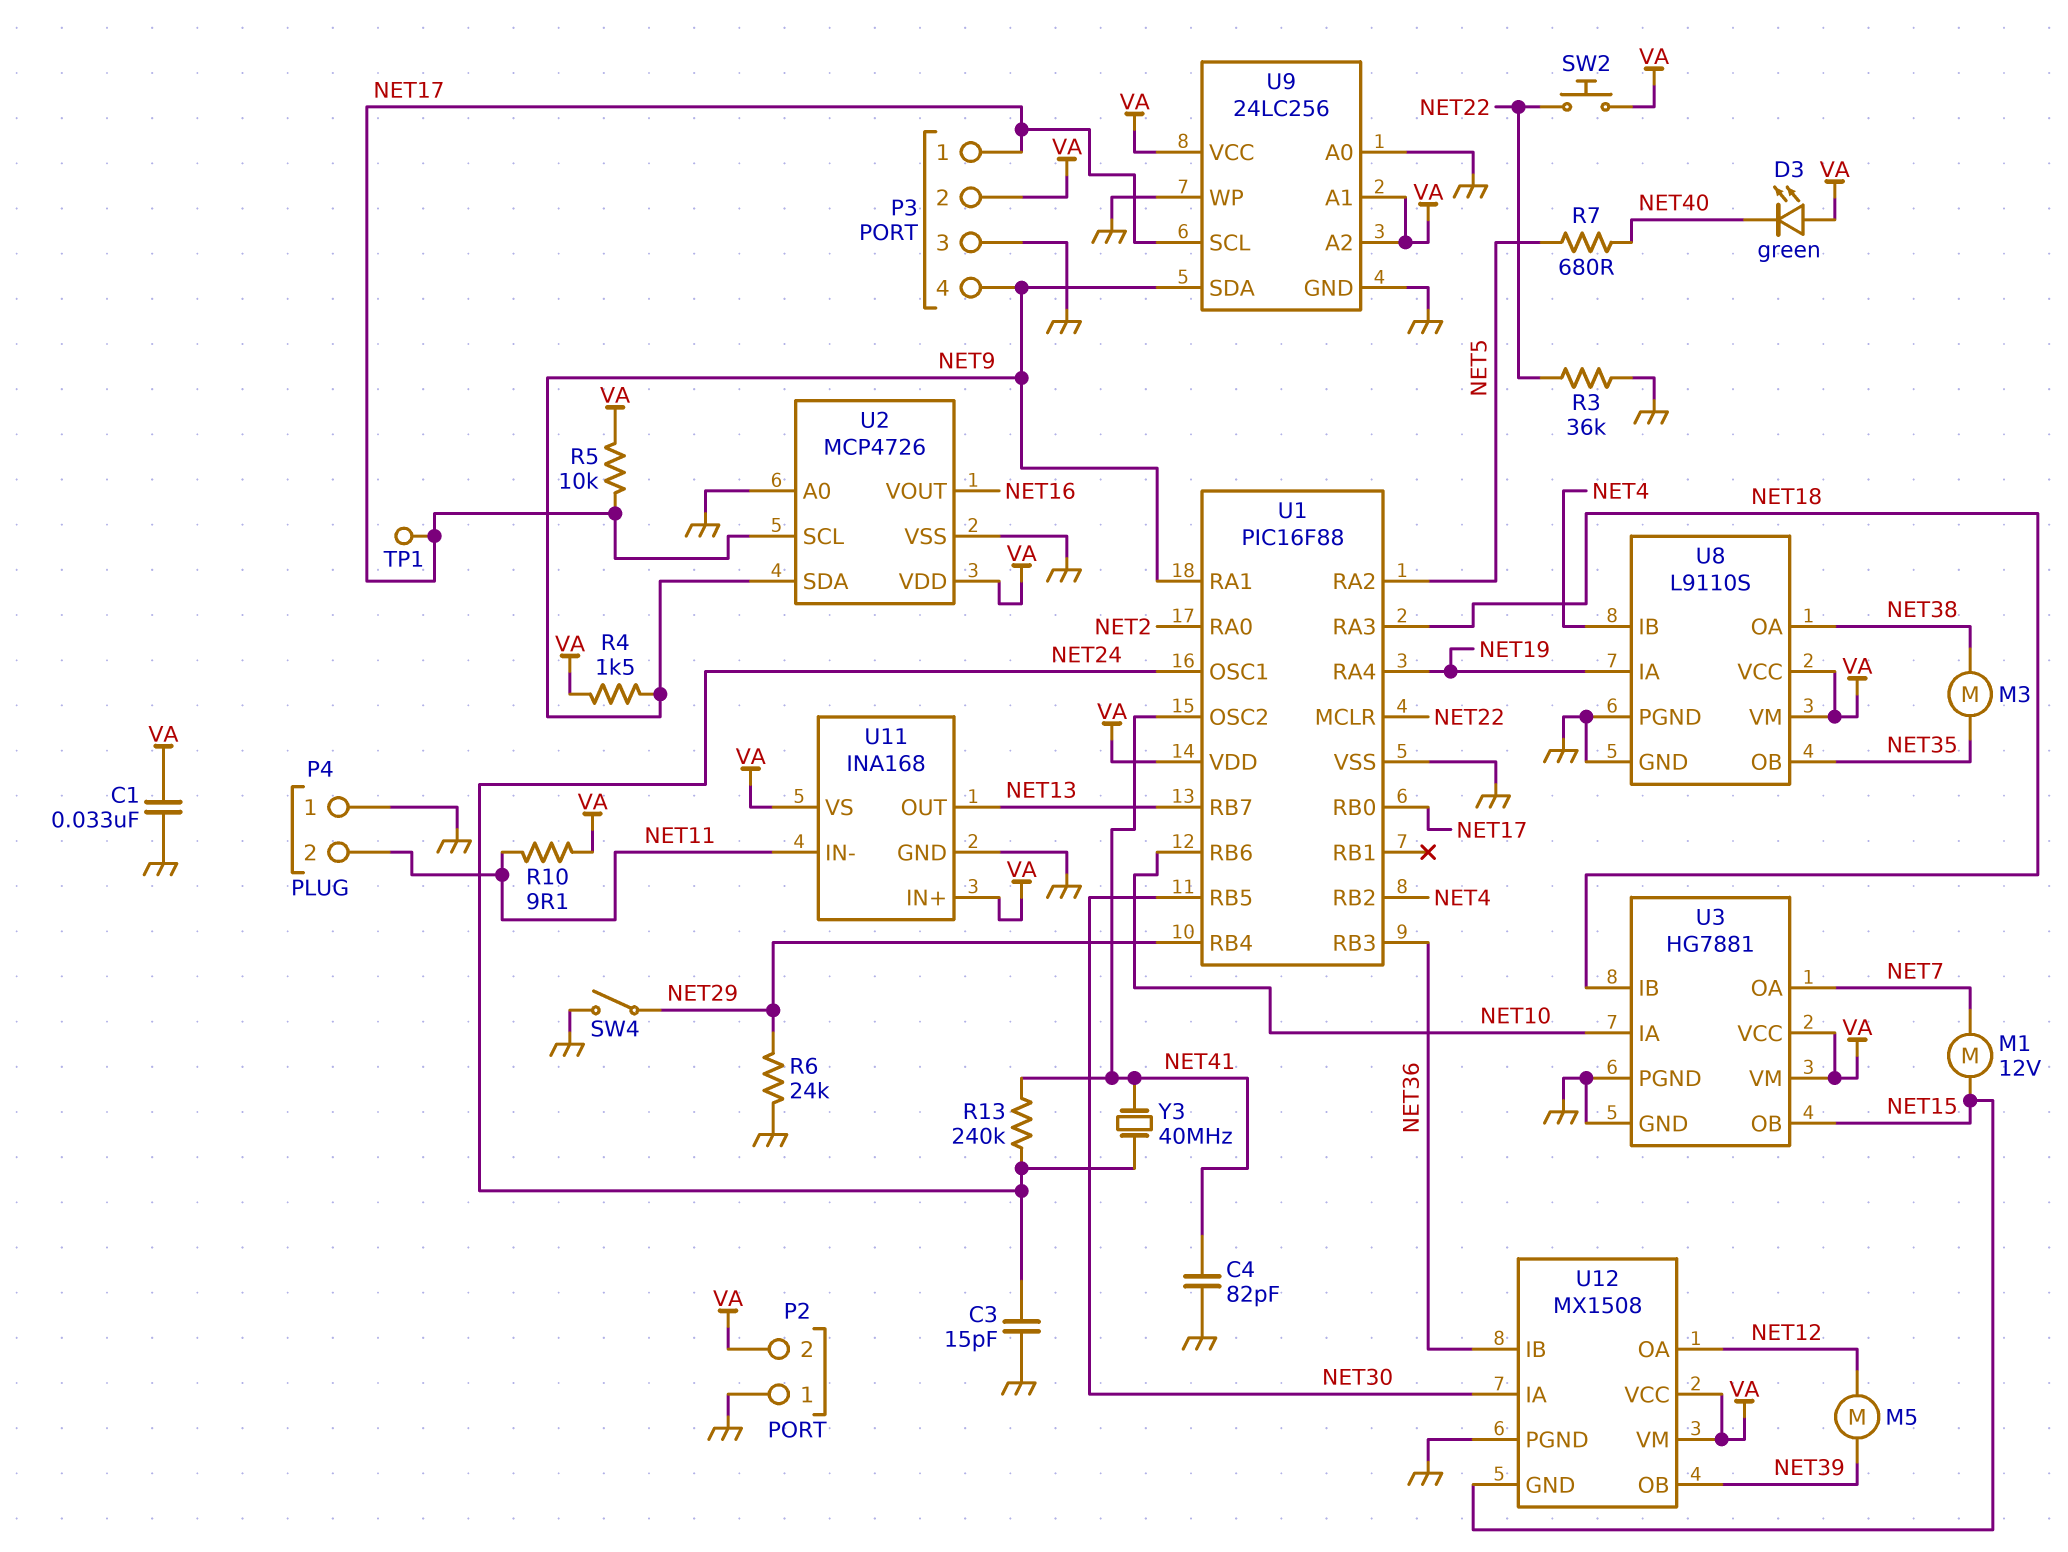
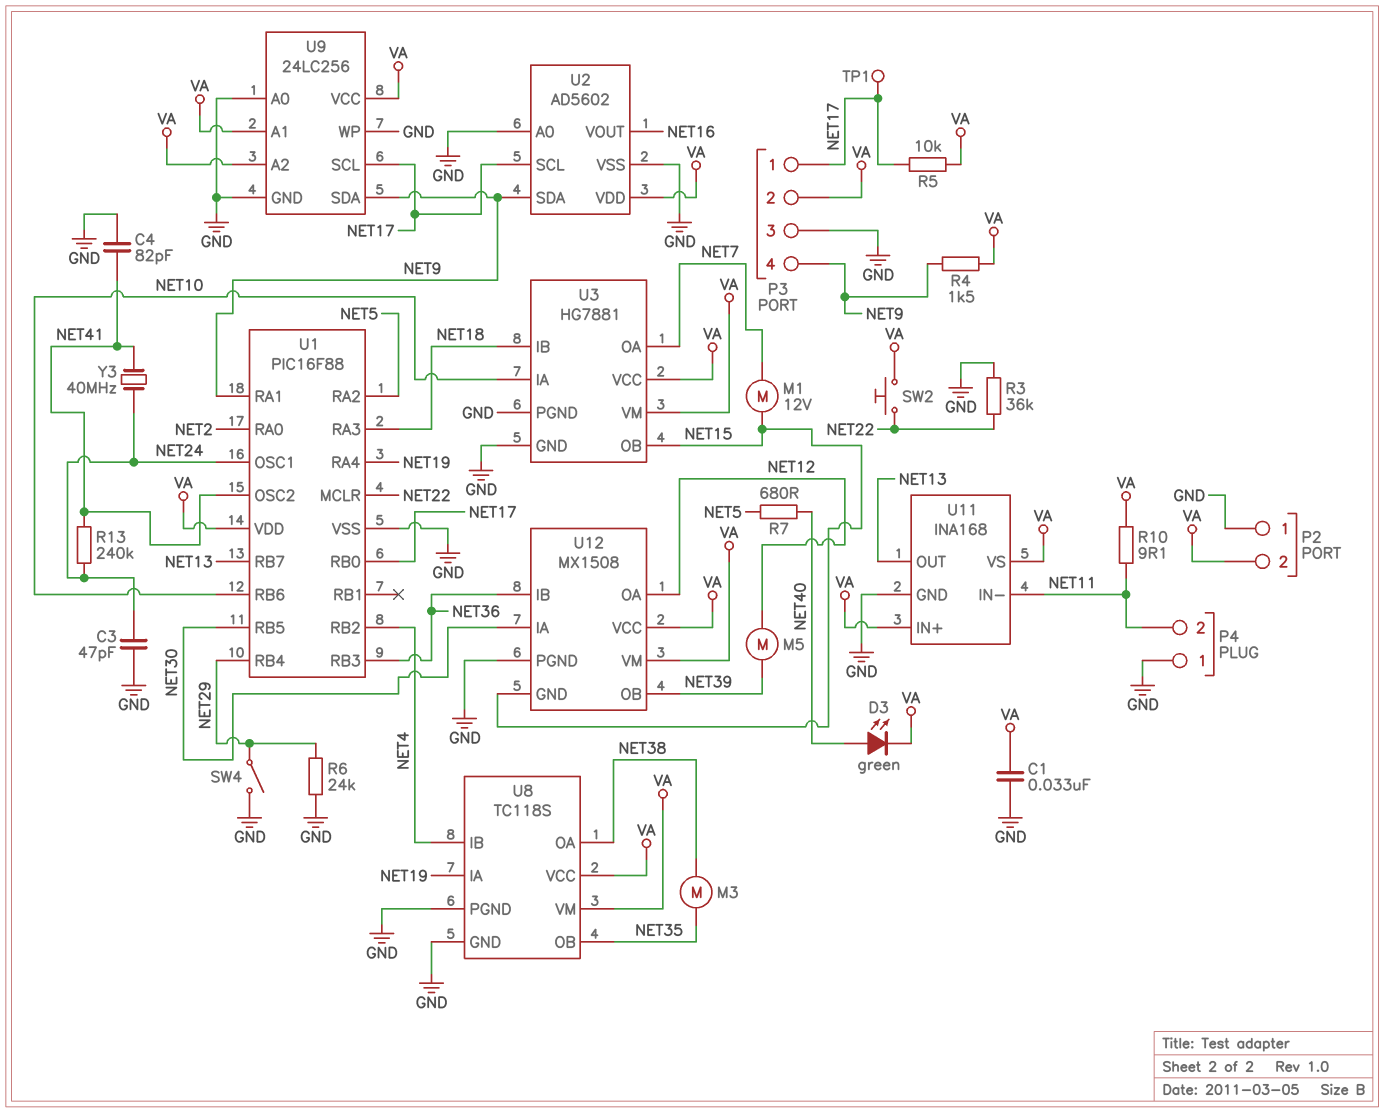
C3: 15pF (GND, NET24) -> 47pF (GND, NET24)
D3: LED green (A VA, K NET40) -> LED green (A NET40, K VA)
U2: MCP4726 -> AD5602
U8: L9110S -> TC118S

